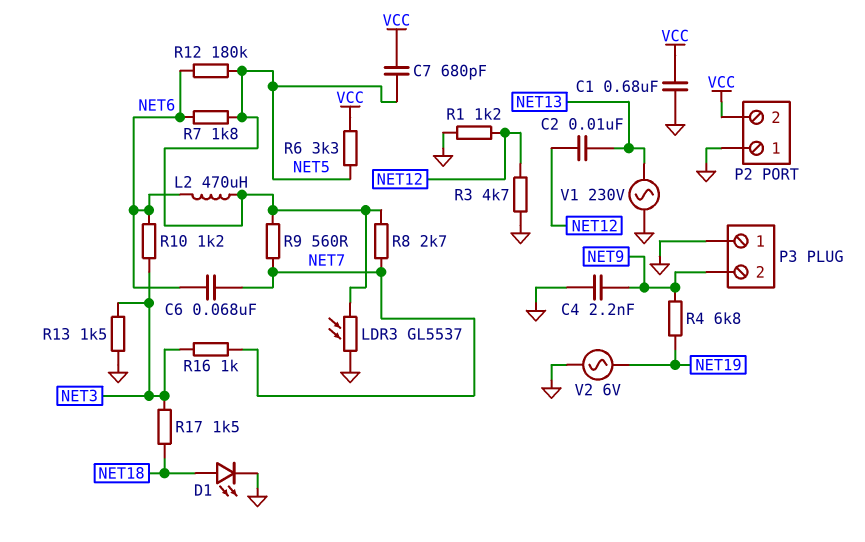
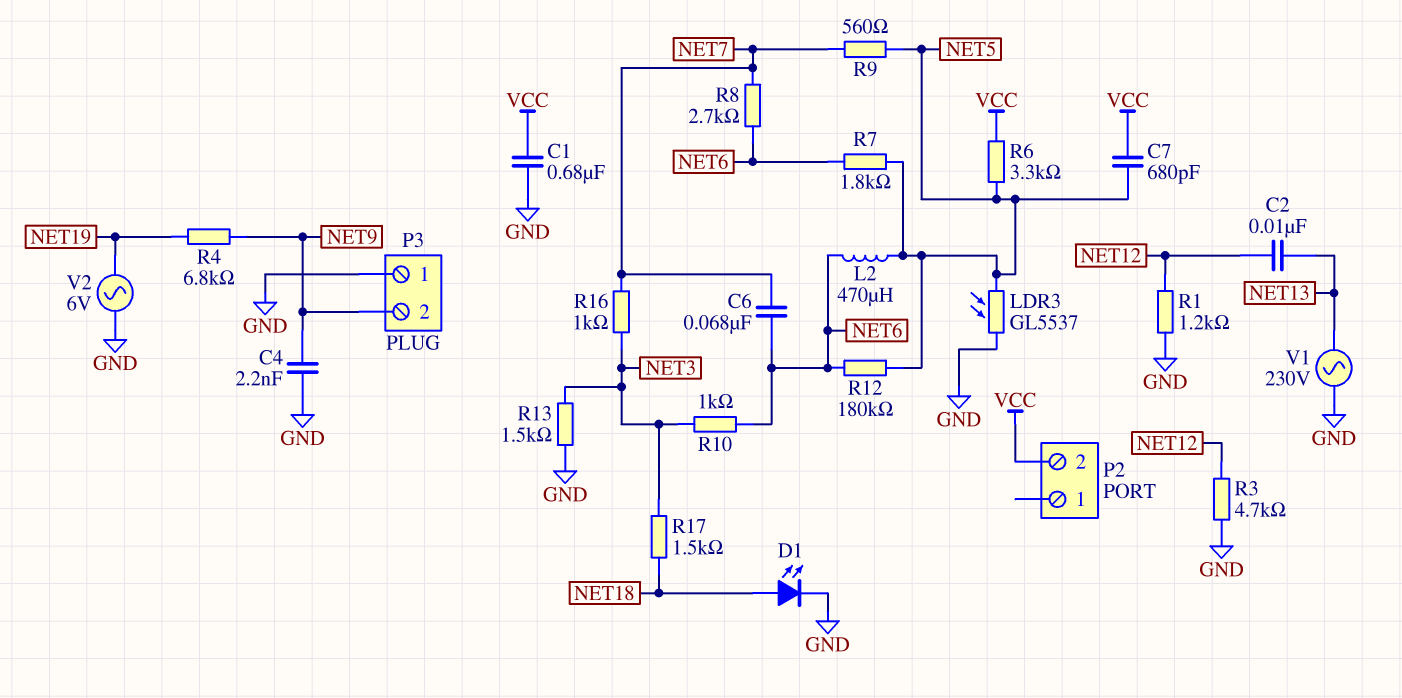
P2 pin 1: GND -> none
R8: 2.7k (NET5, NET7) -> 2.7k (NET6, NET7)
R10: 1.2k (NET3, NET6) -> 1k (NET3, NET6)

